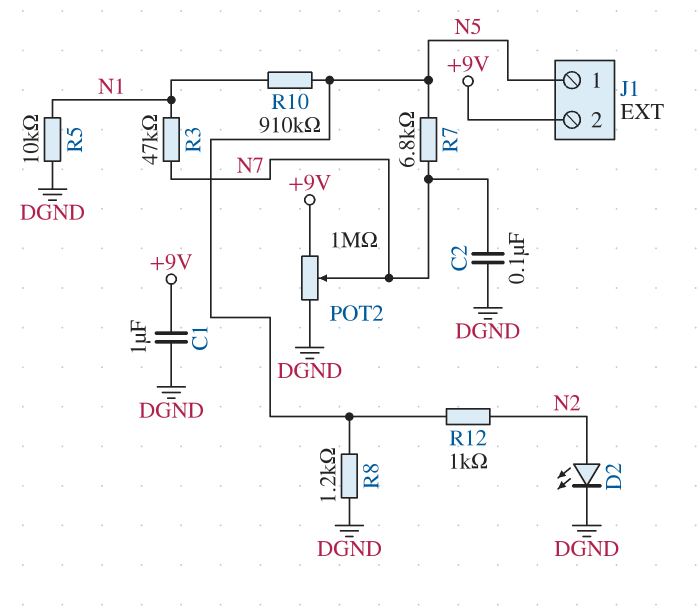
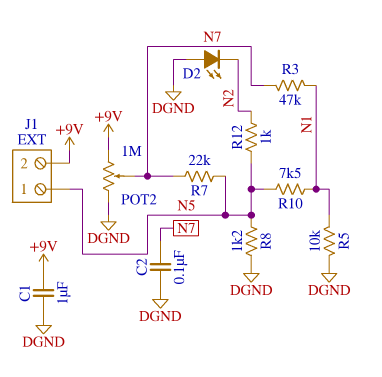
D2: LED (A N2, K DGND) -> LED (A DGND, K N2)
R7: 6.8k (N5, N7) -> 22k (N5, N7)
R10: 910k (N1, N5) -> 7.5k (N1, N5)

